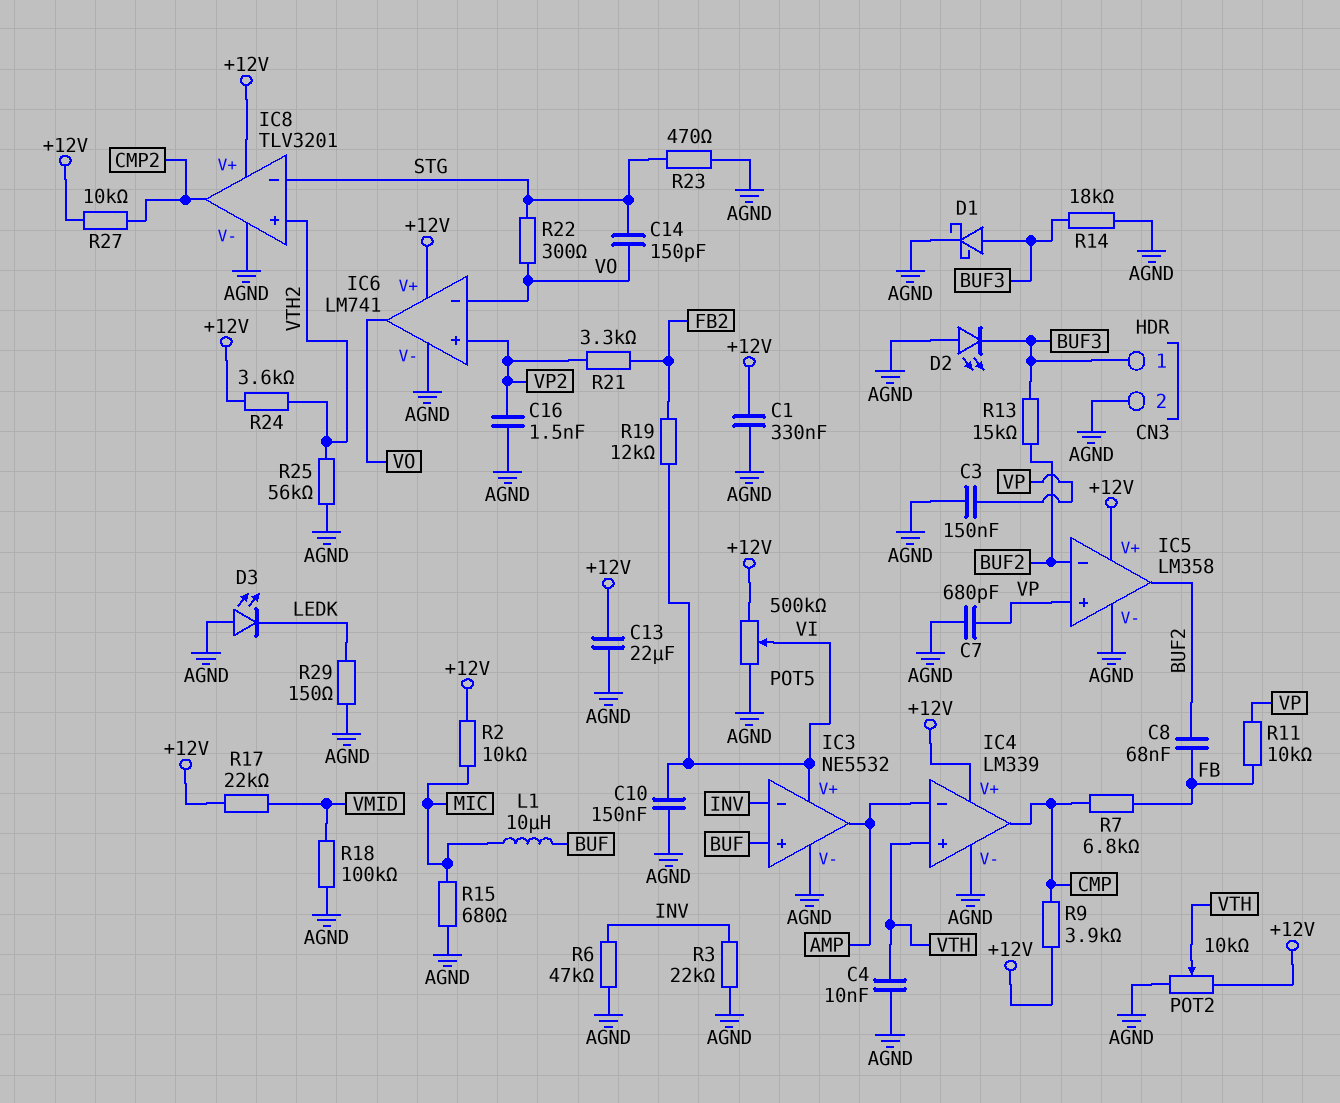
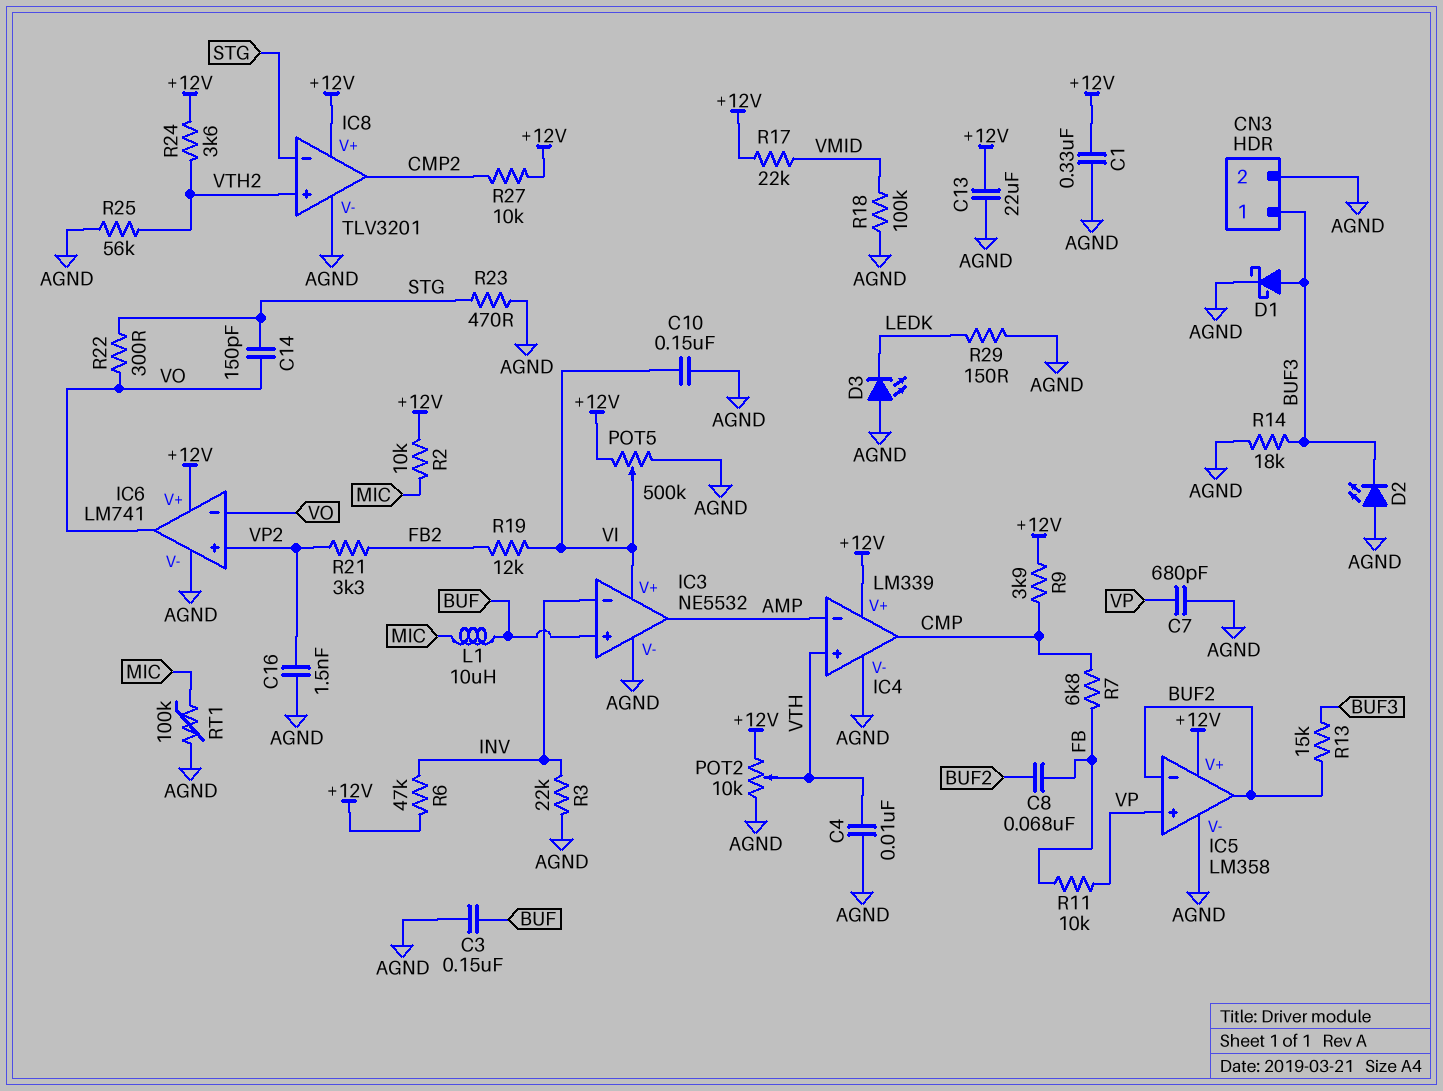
C3: 150nF (AGND, VP) -> 150nF (AGND, BUF)
R6: 47k (AGND, INV) -> 47k (+12V, INV)
R15: 680 (AGND, MIC) -> none
RT1: none -> 100k (AGND, MIC)

